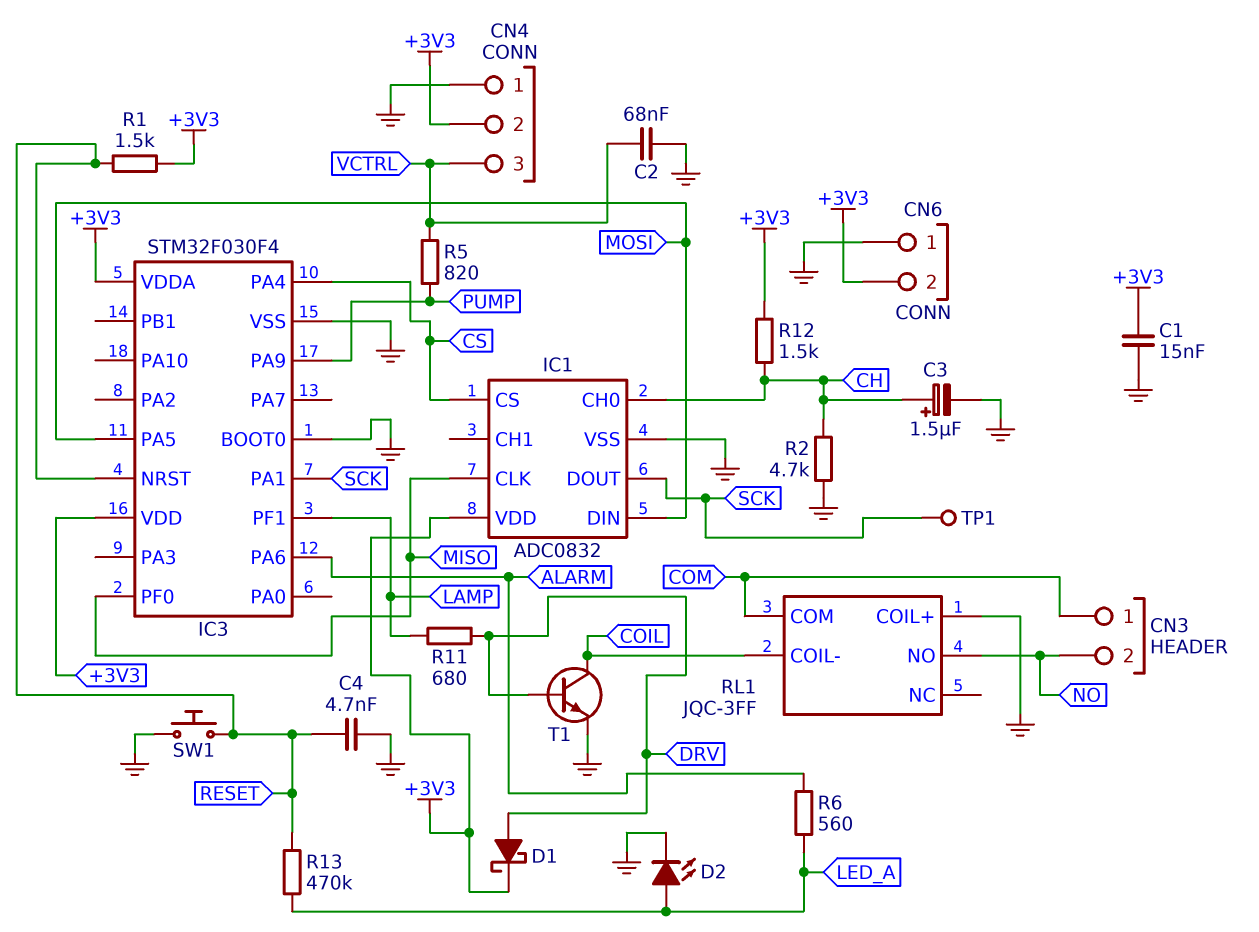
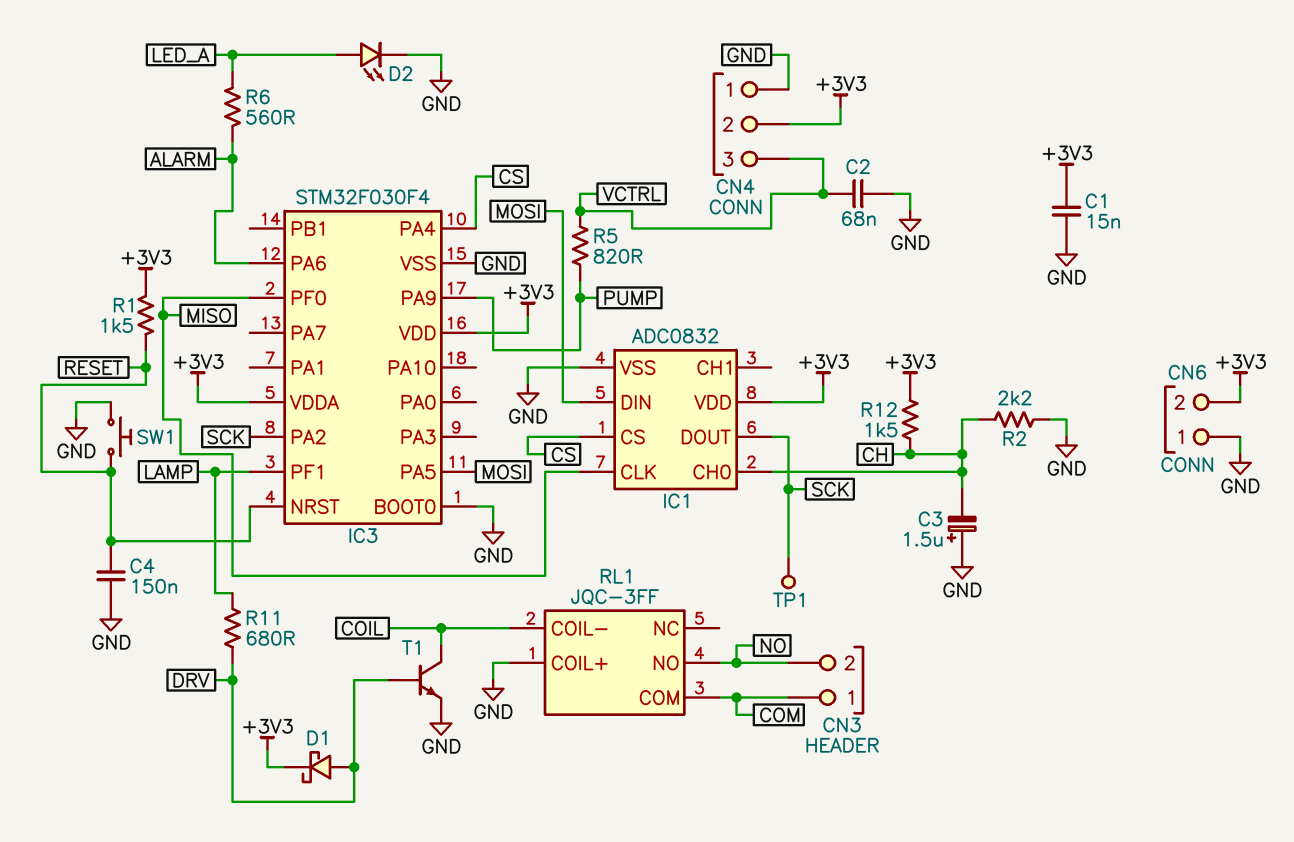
C3: 1.5uF (plus CH, minus GND) -> 1.5uF (plus GND, minus CH)
C4: 4.7nF (GND, RESET) -> 150nF (GND, RESET)
IC3 pin PA1: SCK -> none
IC3 pin PA2: none -> SCK
R2: 4.7k (CH, GND) -> 2.2k (CH, GND)
R13: 470k (LED_A, RESET) -> none

